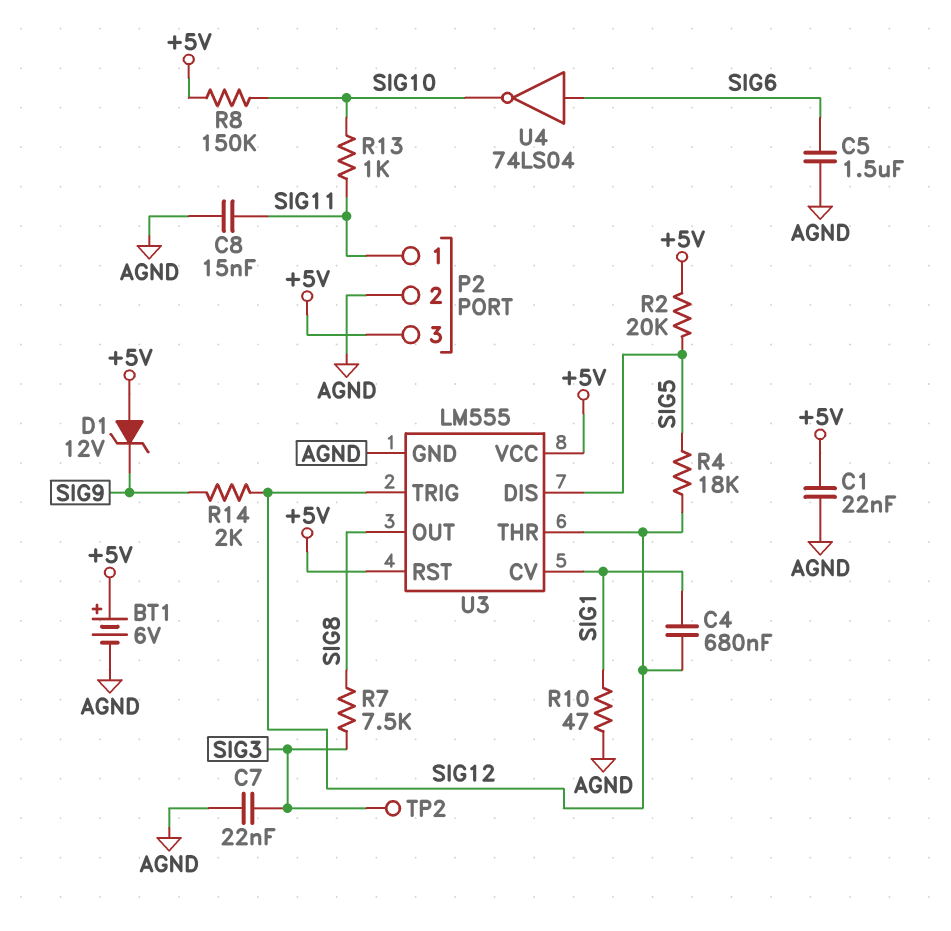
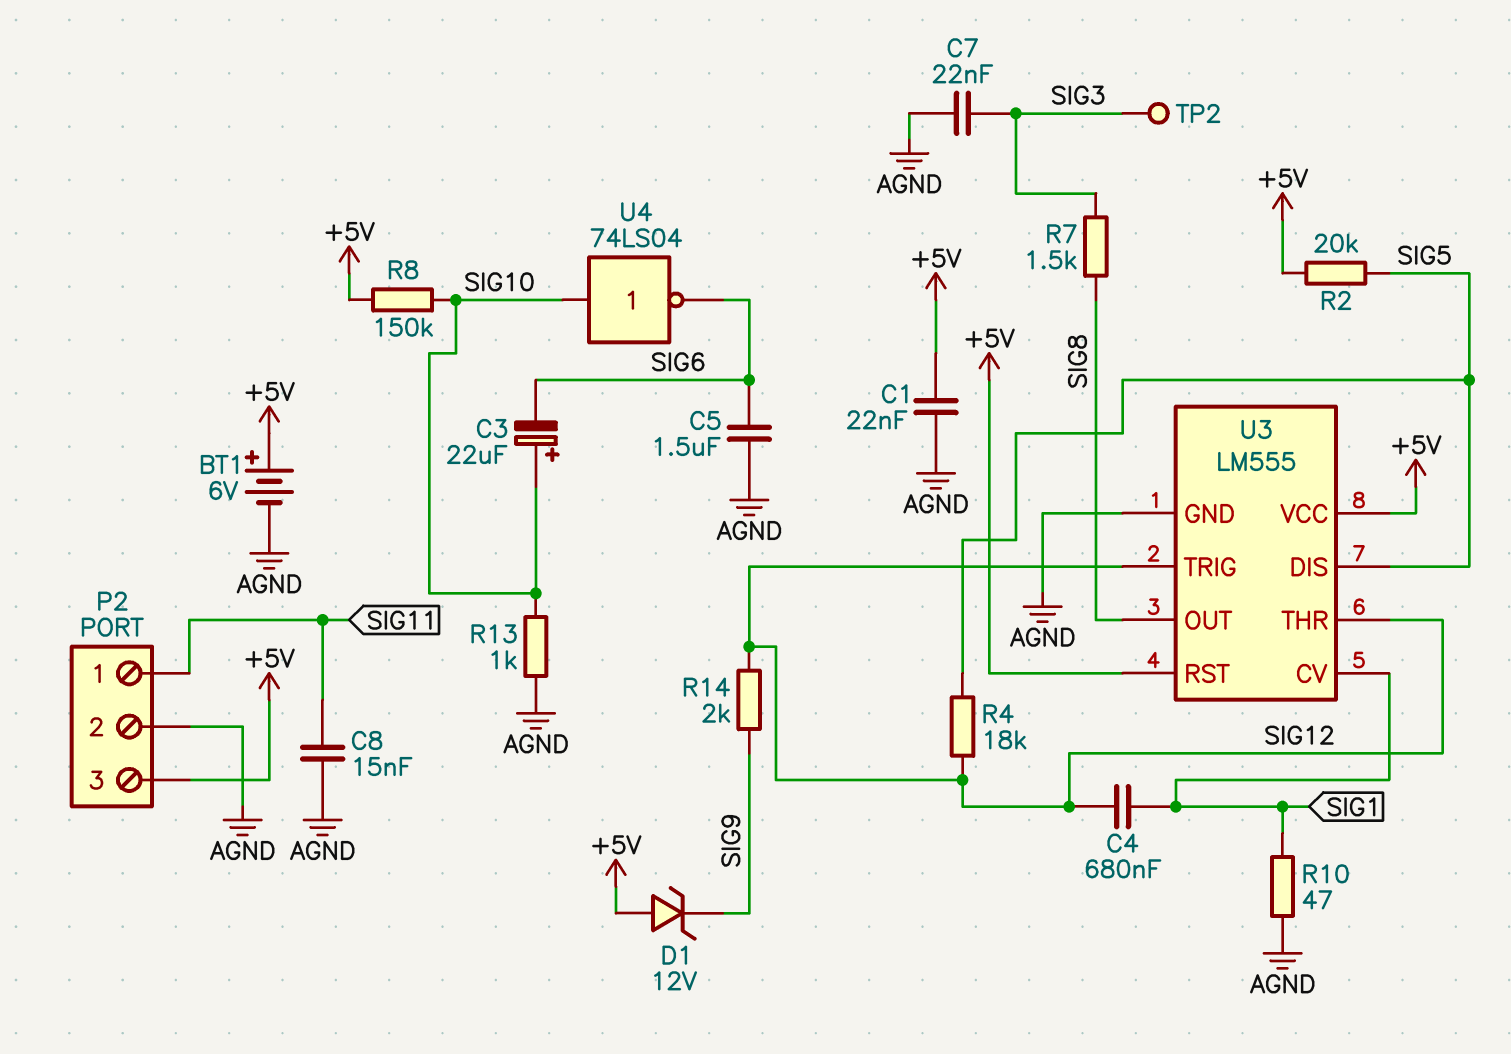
C3: none -> 22uF (plus SIG10, minus SIG6)
R7: 7.5k (SIG3, SIG8) -> 1.5k (SIG3, SIG8)
R13: 1k (SIG10, SIG11) -> 1k (AGND, SIG10)
U4: NOT 74LS04 (in SIG6, out SIG10) -> NOT 74LS04 (in SIG10, out SIG6)

